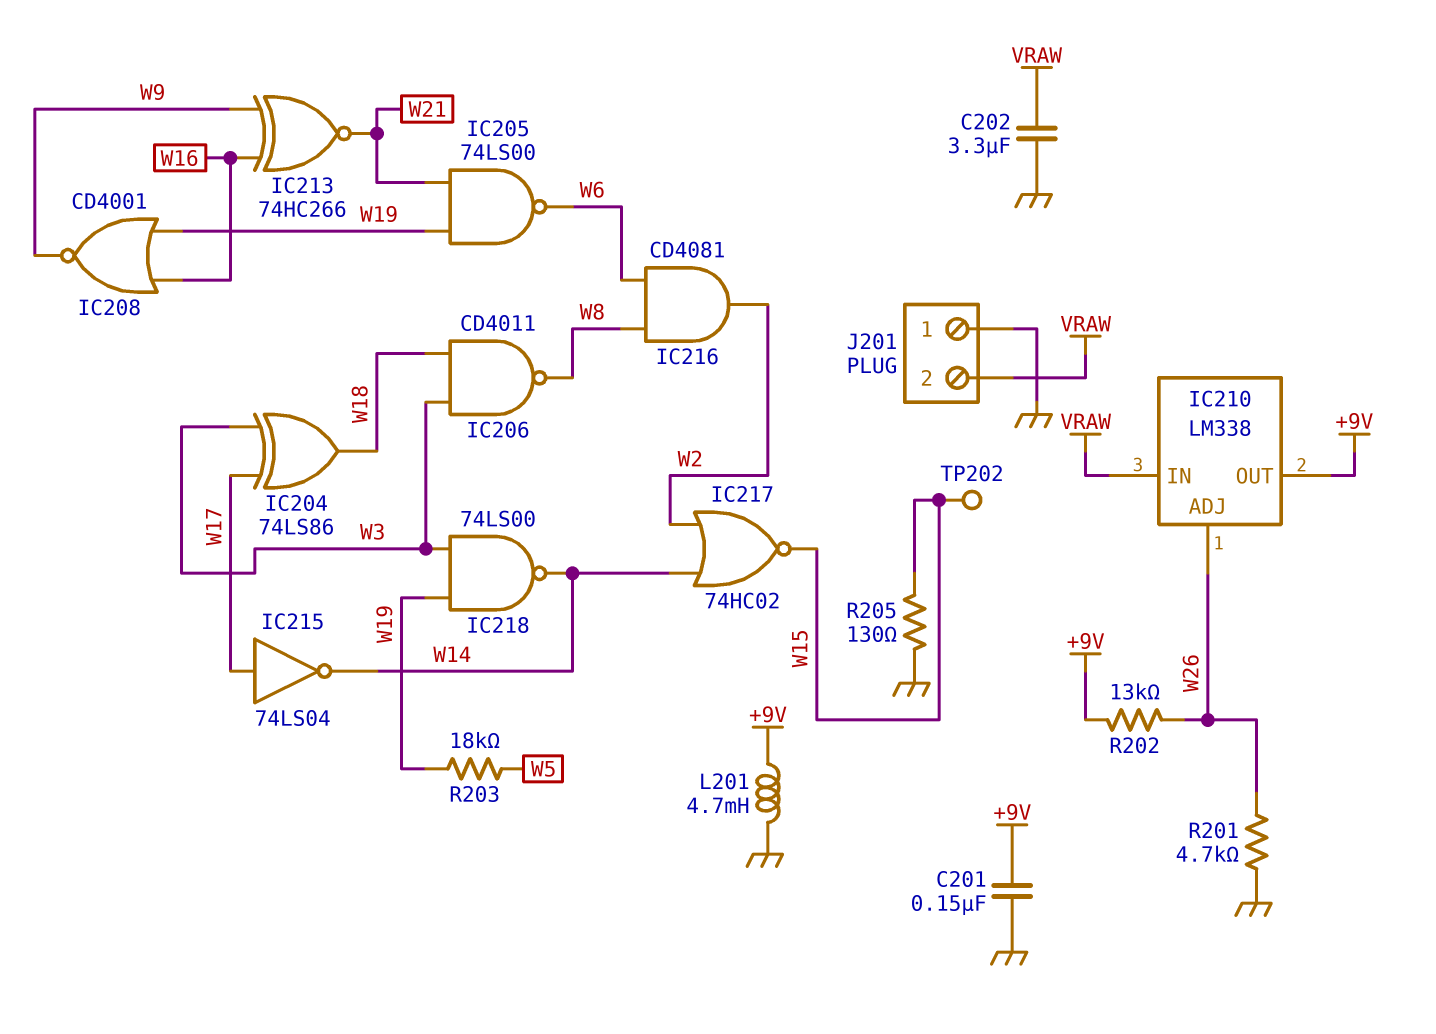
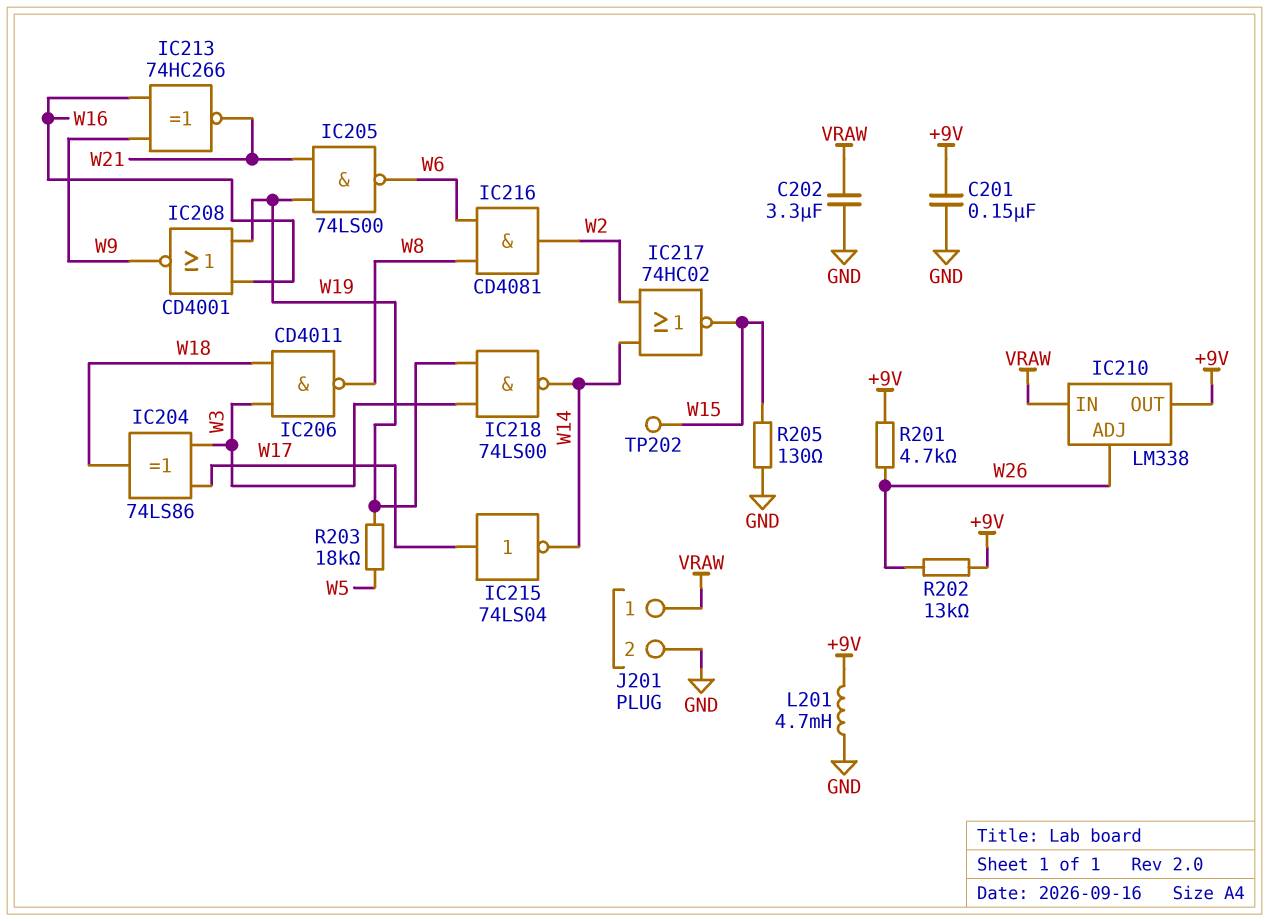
J201 pin 1: GND -> VRAW
J201 pin 2: VRAW -> GND
R201: 4.7k (GND, W26) -> 4.7k (+9V, W26)

